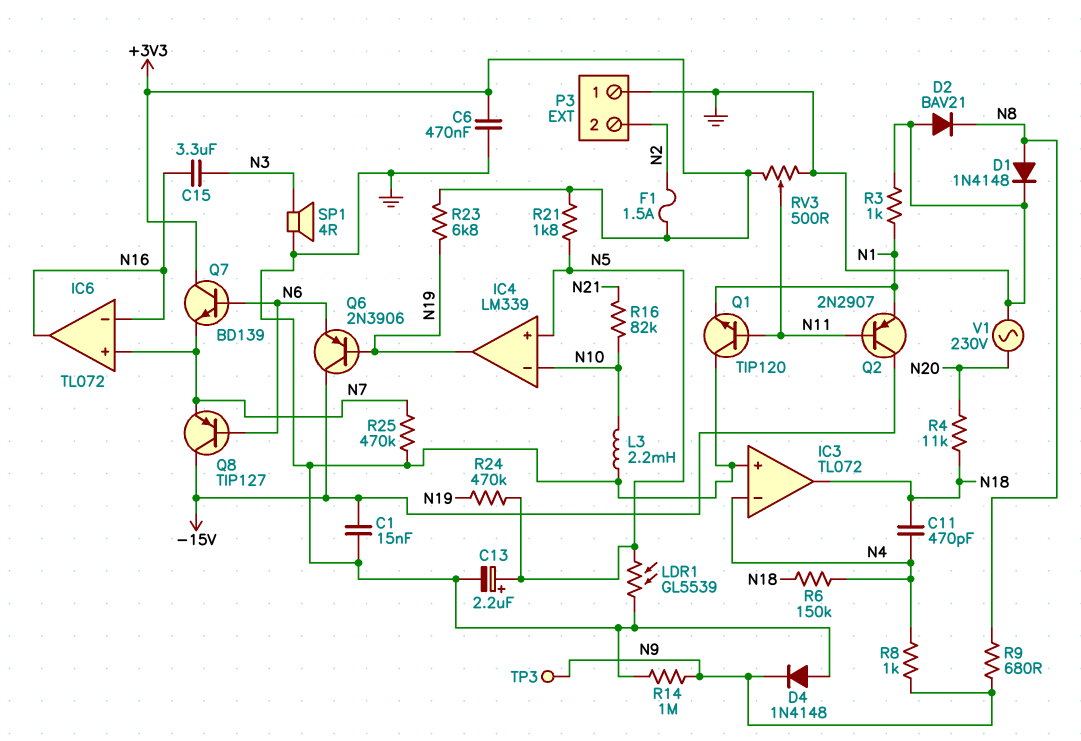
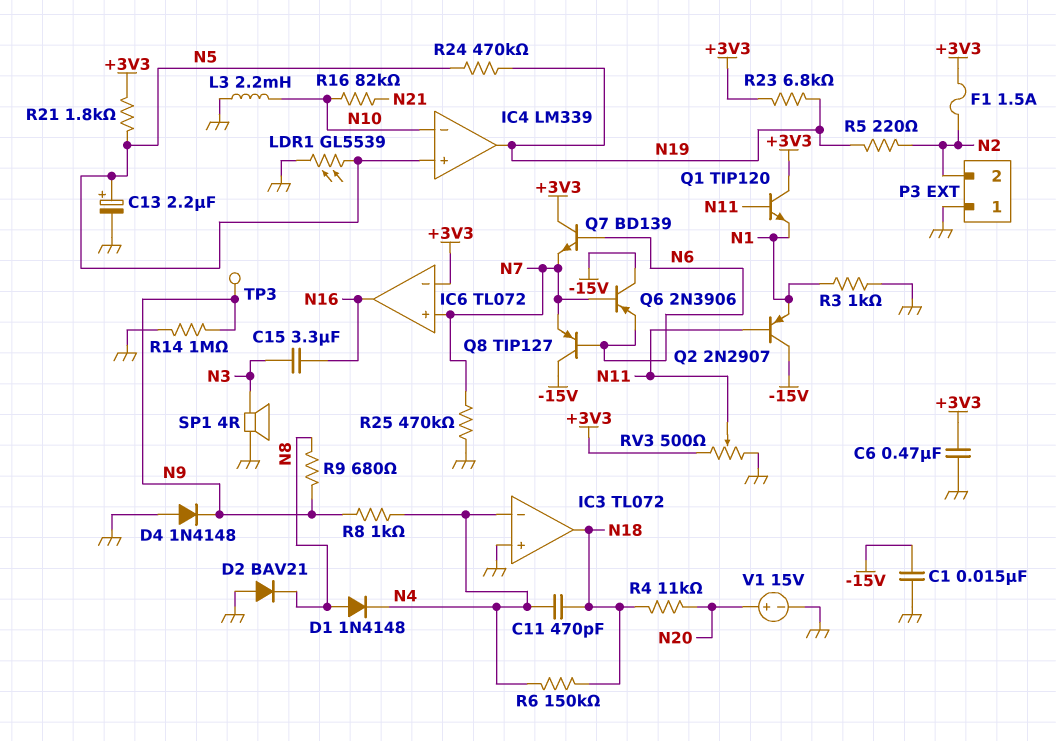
D1: diode 1N4148 (A N8, K GND) -> diode 1N4148 (A N8, K N4)
IC6 pin in-: N16 -> +3V3
Q1: NPN TIP120 (B N11, C GND, E N1) -> NPN TIP120 (B N11, C +3V3, E N1)
Q6: PNP 2N3906 (B N19, C -15V, E N6) -> PNP 2N3906 (B N7, C -15V, E N6)
R5: none -> 220 (N2, N19)
V1: AC 230V (GND, N20) -> 15V (plus N20, minus GND)

